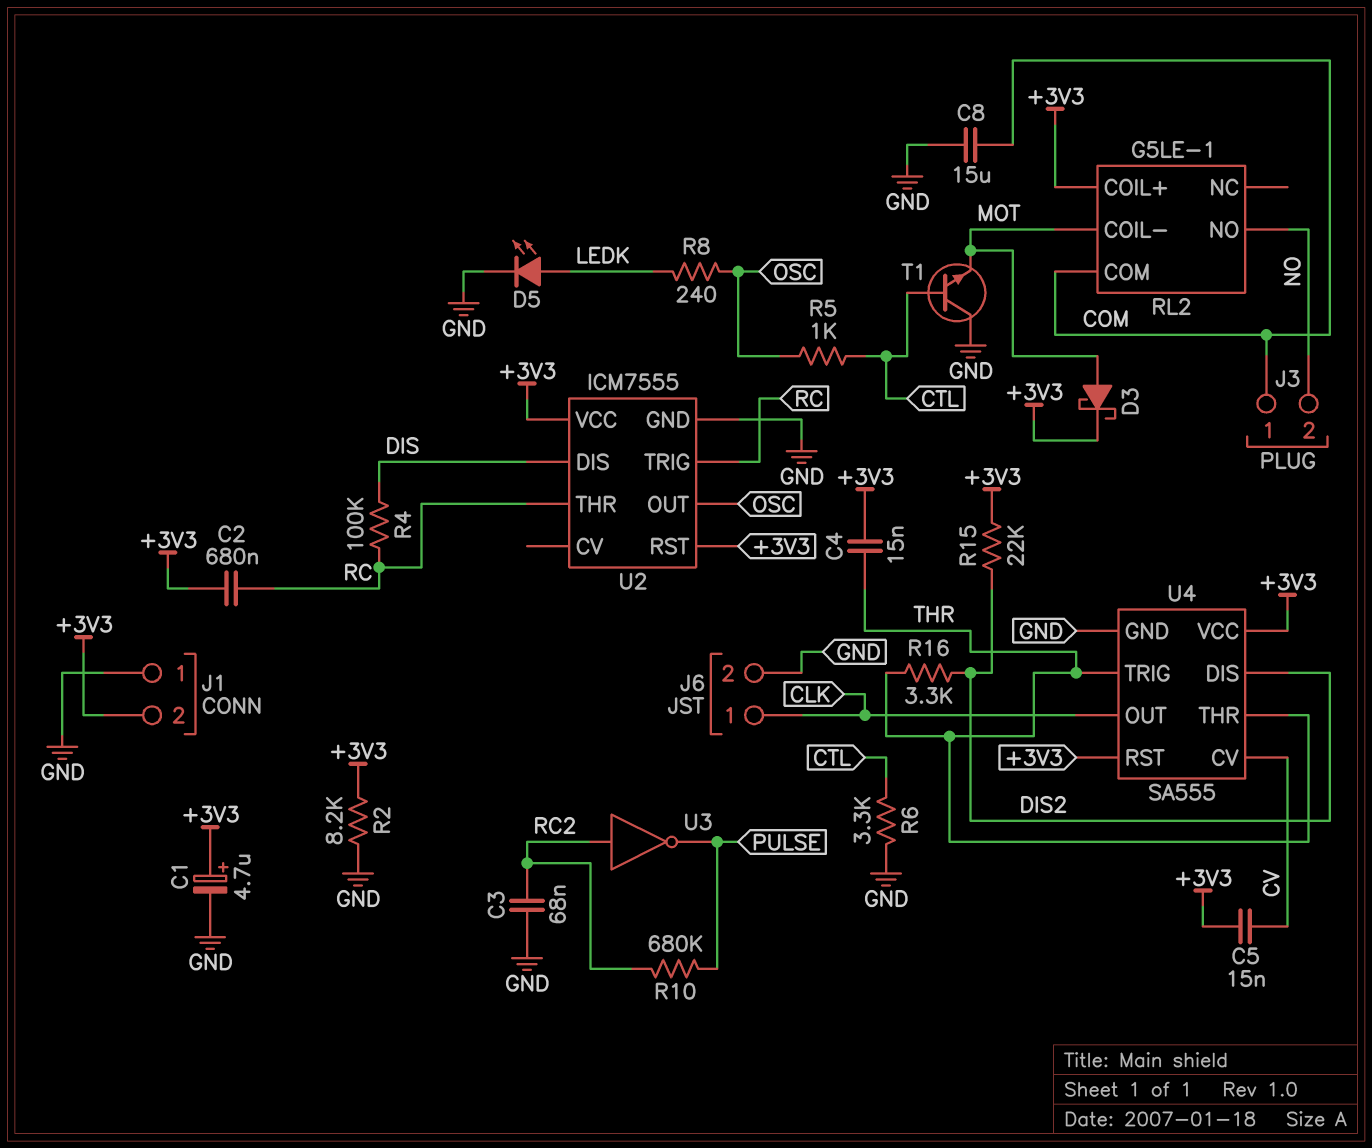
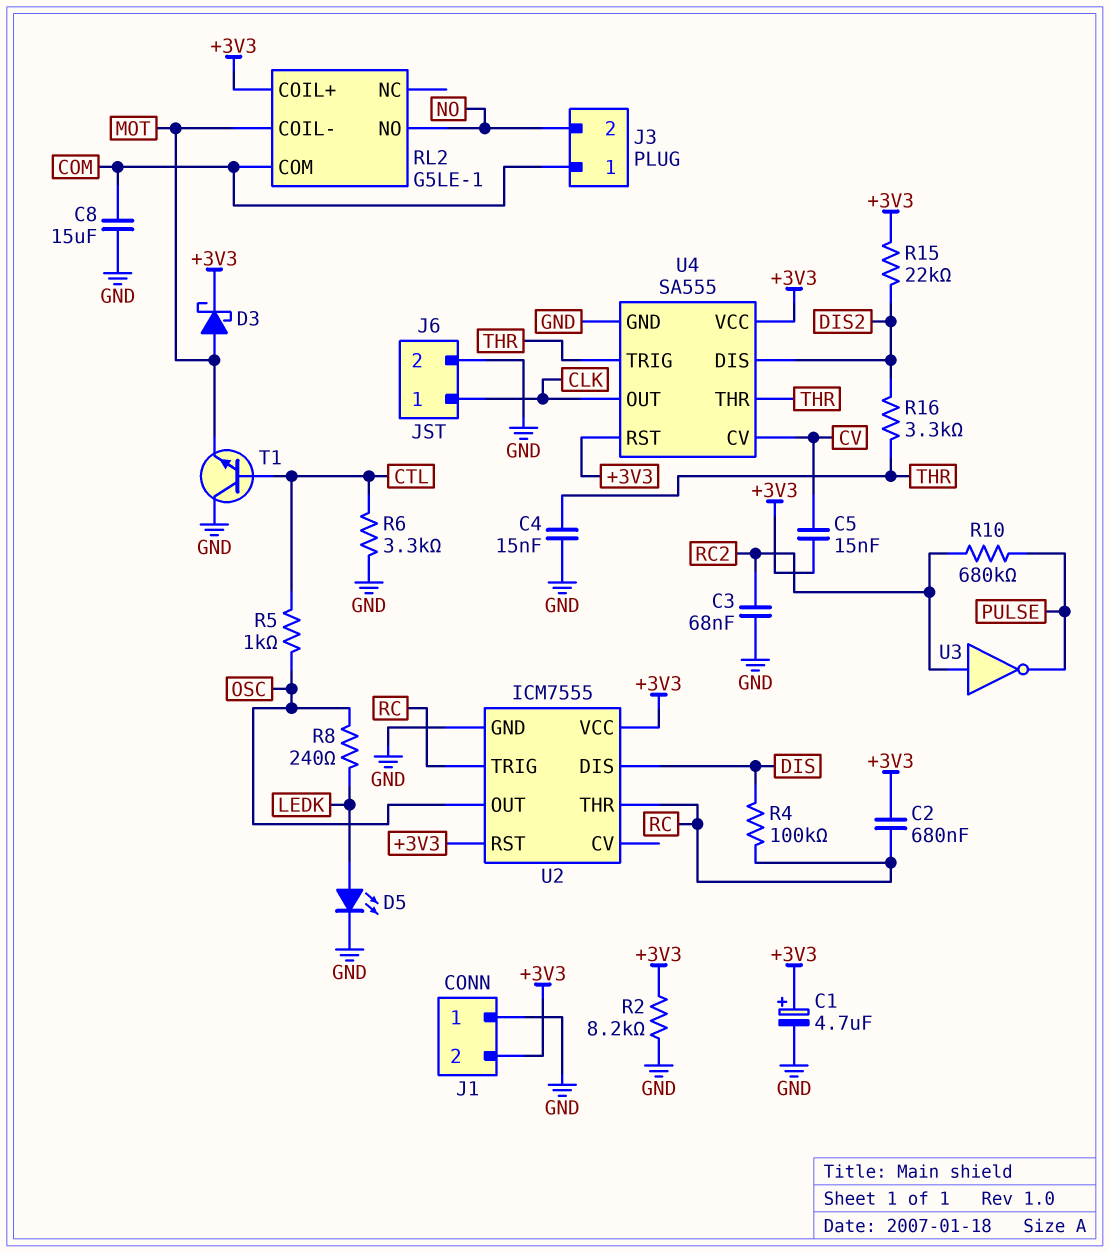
C4: 15nF (+3V3, THR) -> 15nF (GND, THR)

